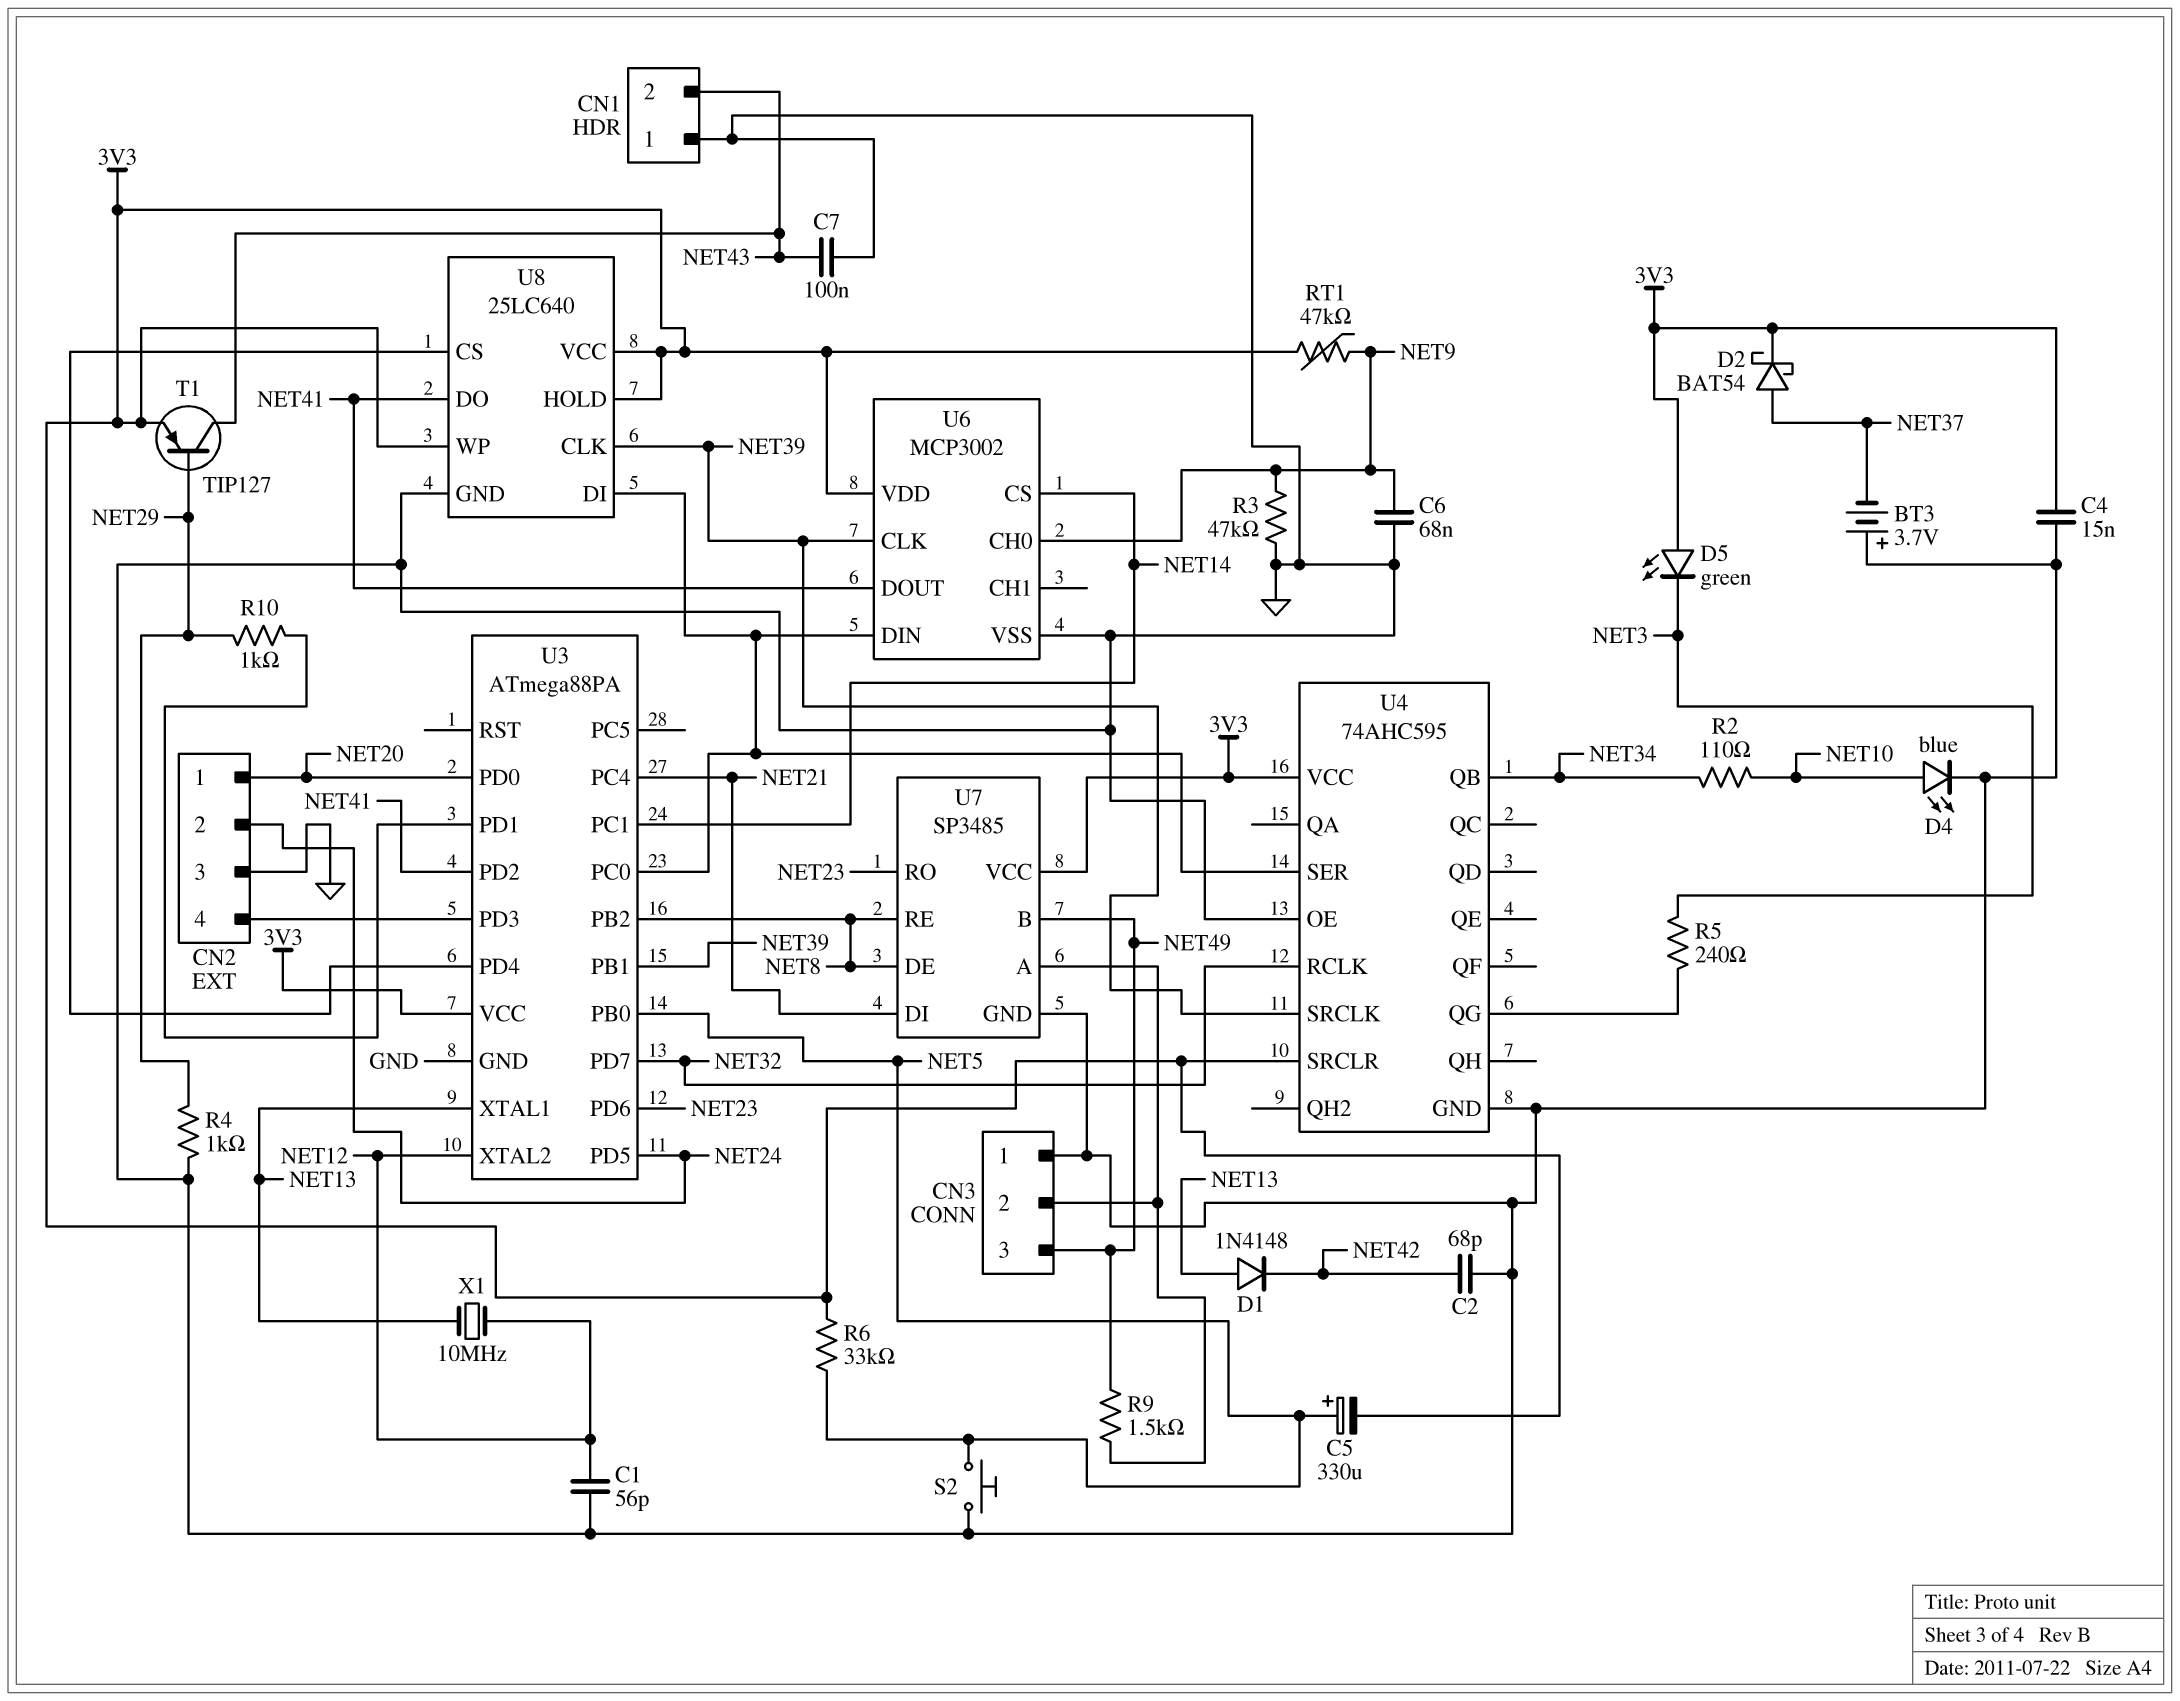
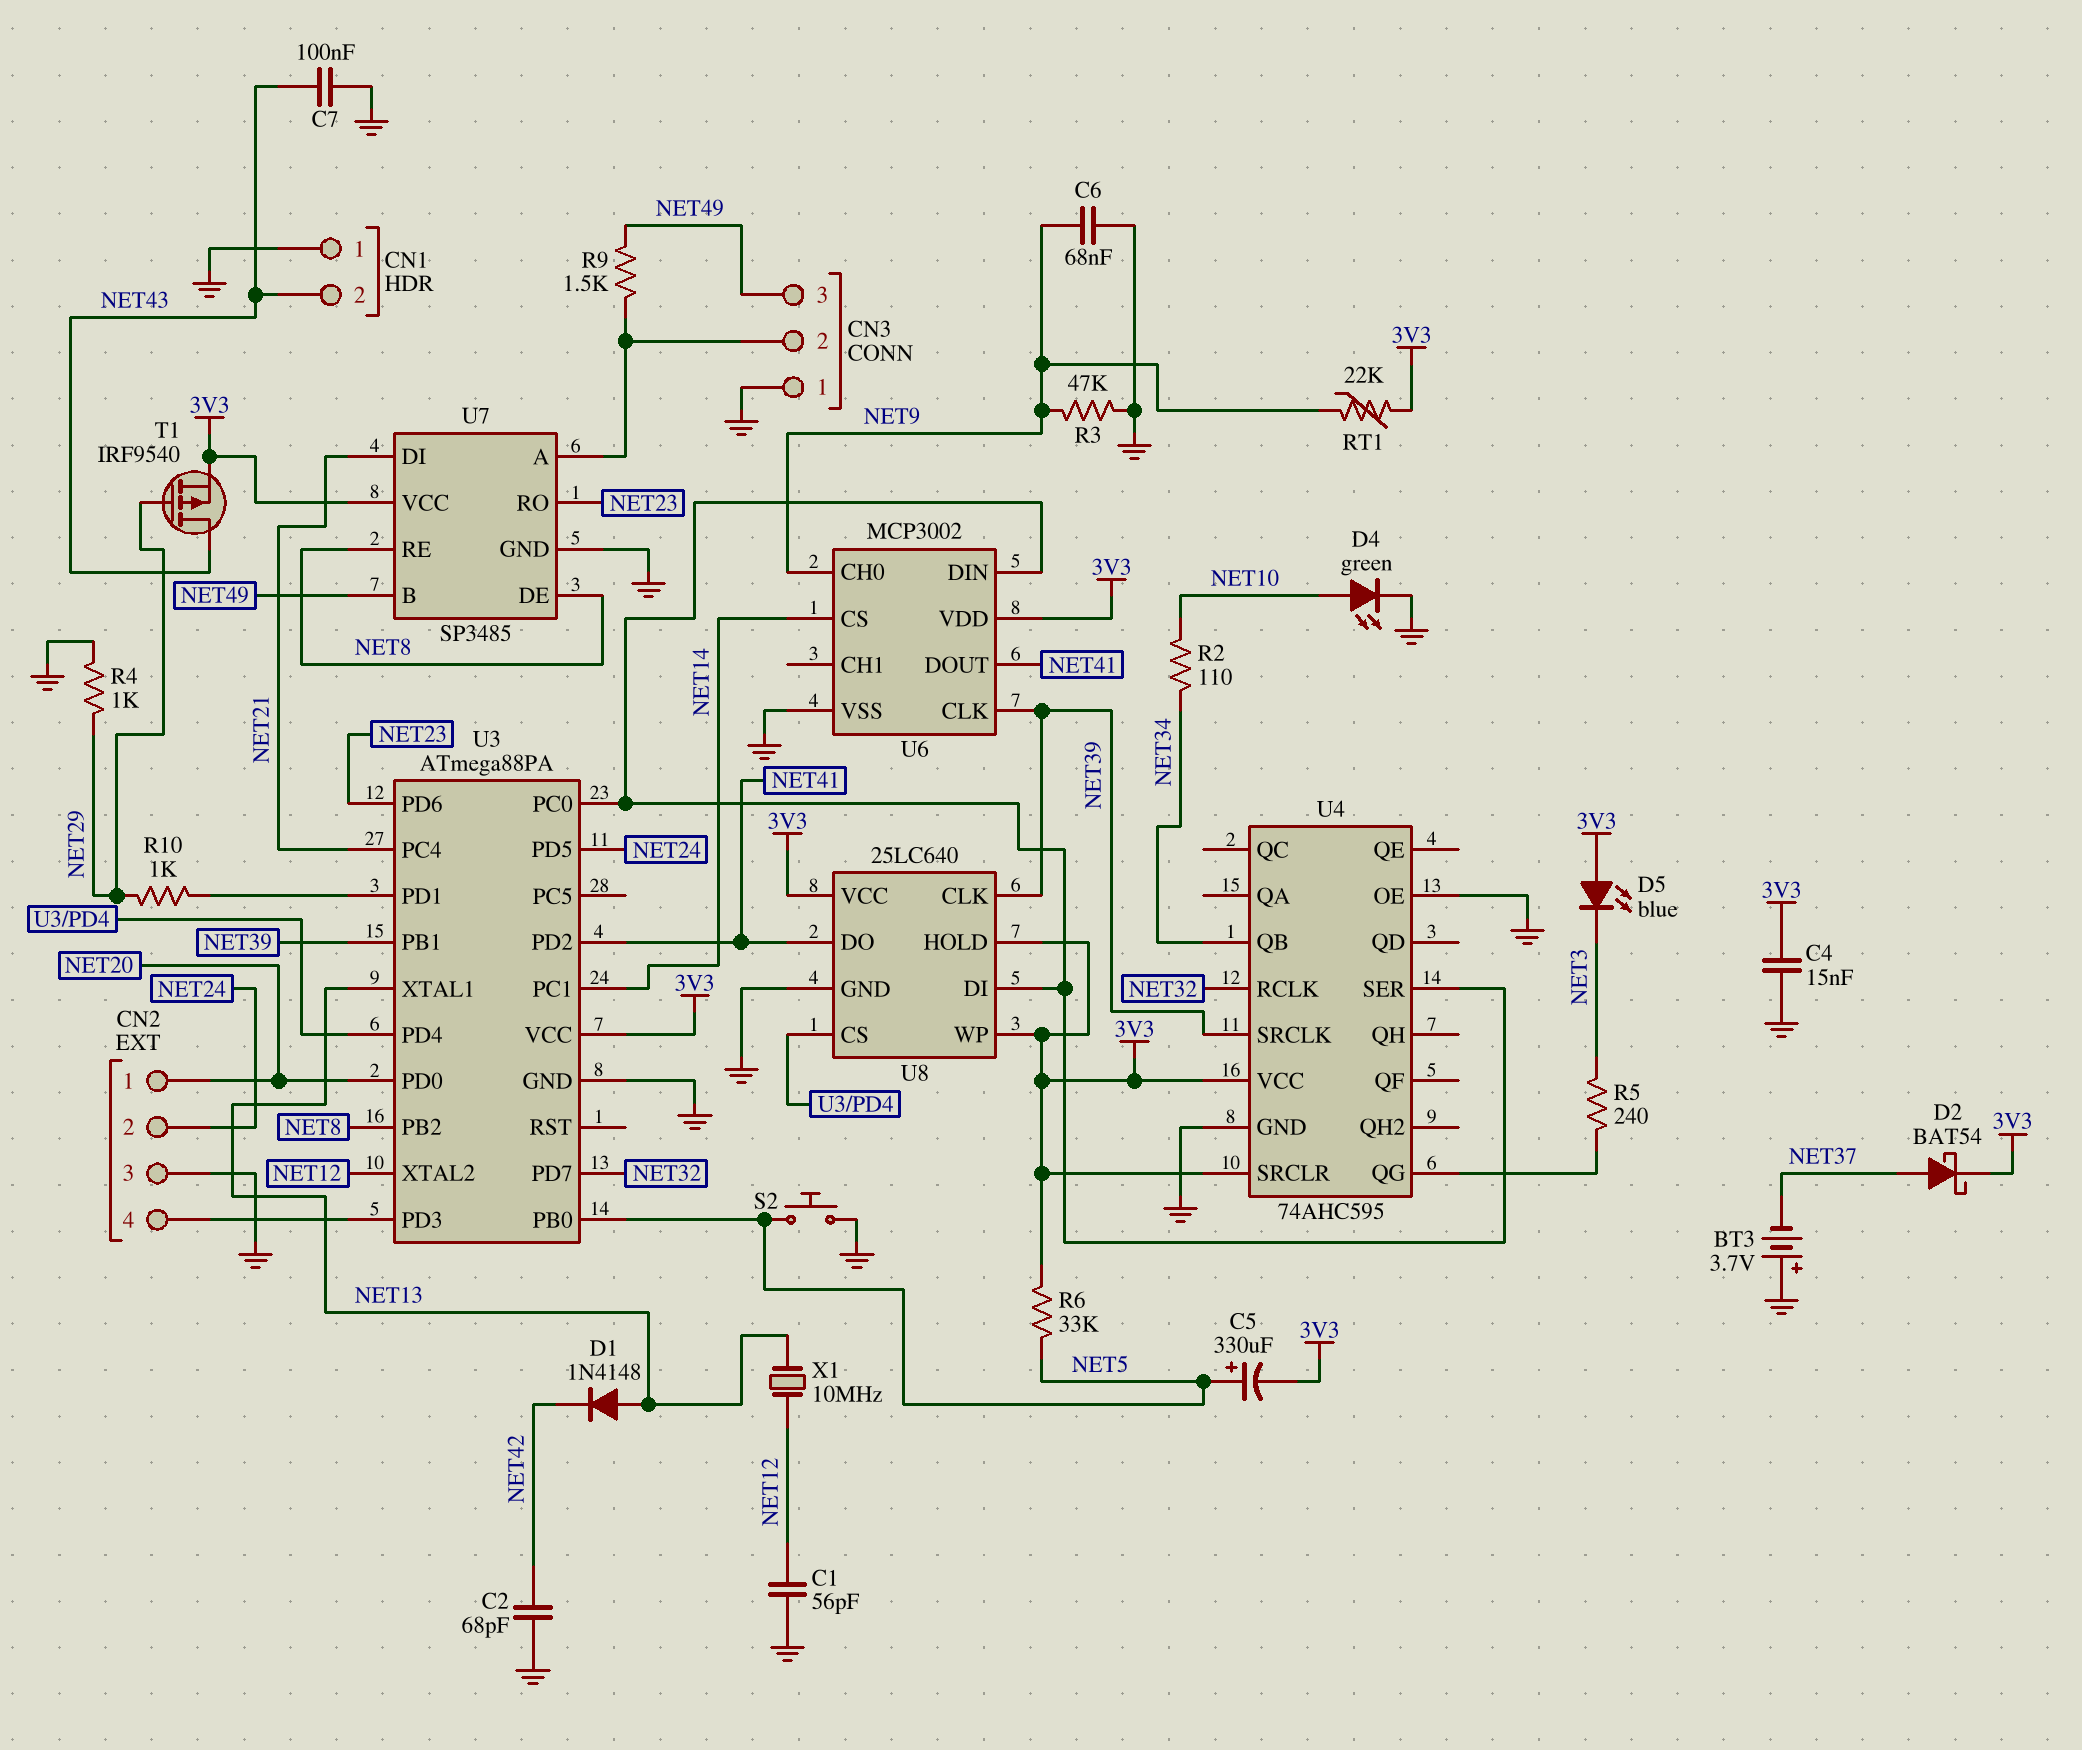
D4: LED blue (A NET10, K GND) -> LED green (A NET10, K GND)
D5: LED green (A 3V3, K NET3) -> LED blue (A 3V3, K NET3)
RT1: 47k (3V3, NET9) -> 22k (3V3, NET9)
T1: PNP TIP127 (B NET29, C NET43, E 3V3) -> PMOS IRF9540 (G NET29, D NET43, S 3V3)

